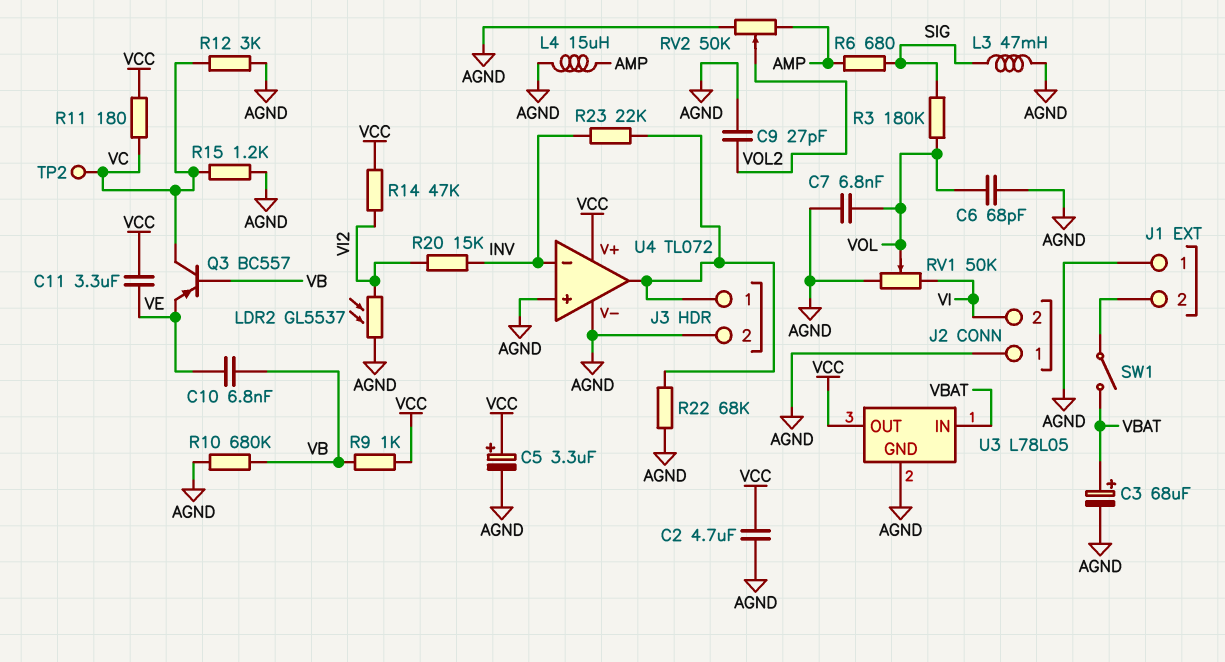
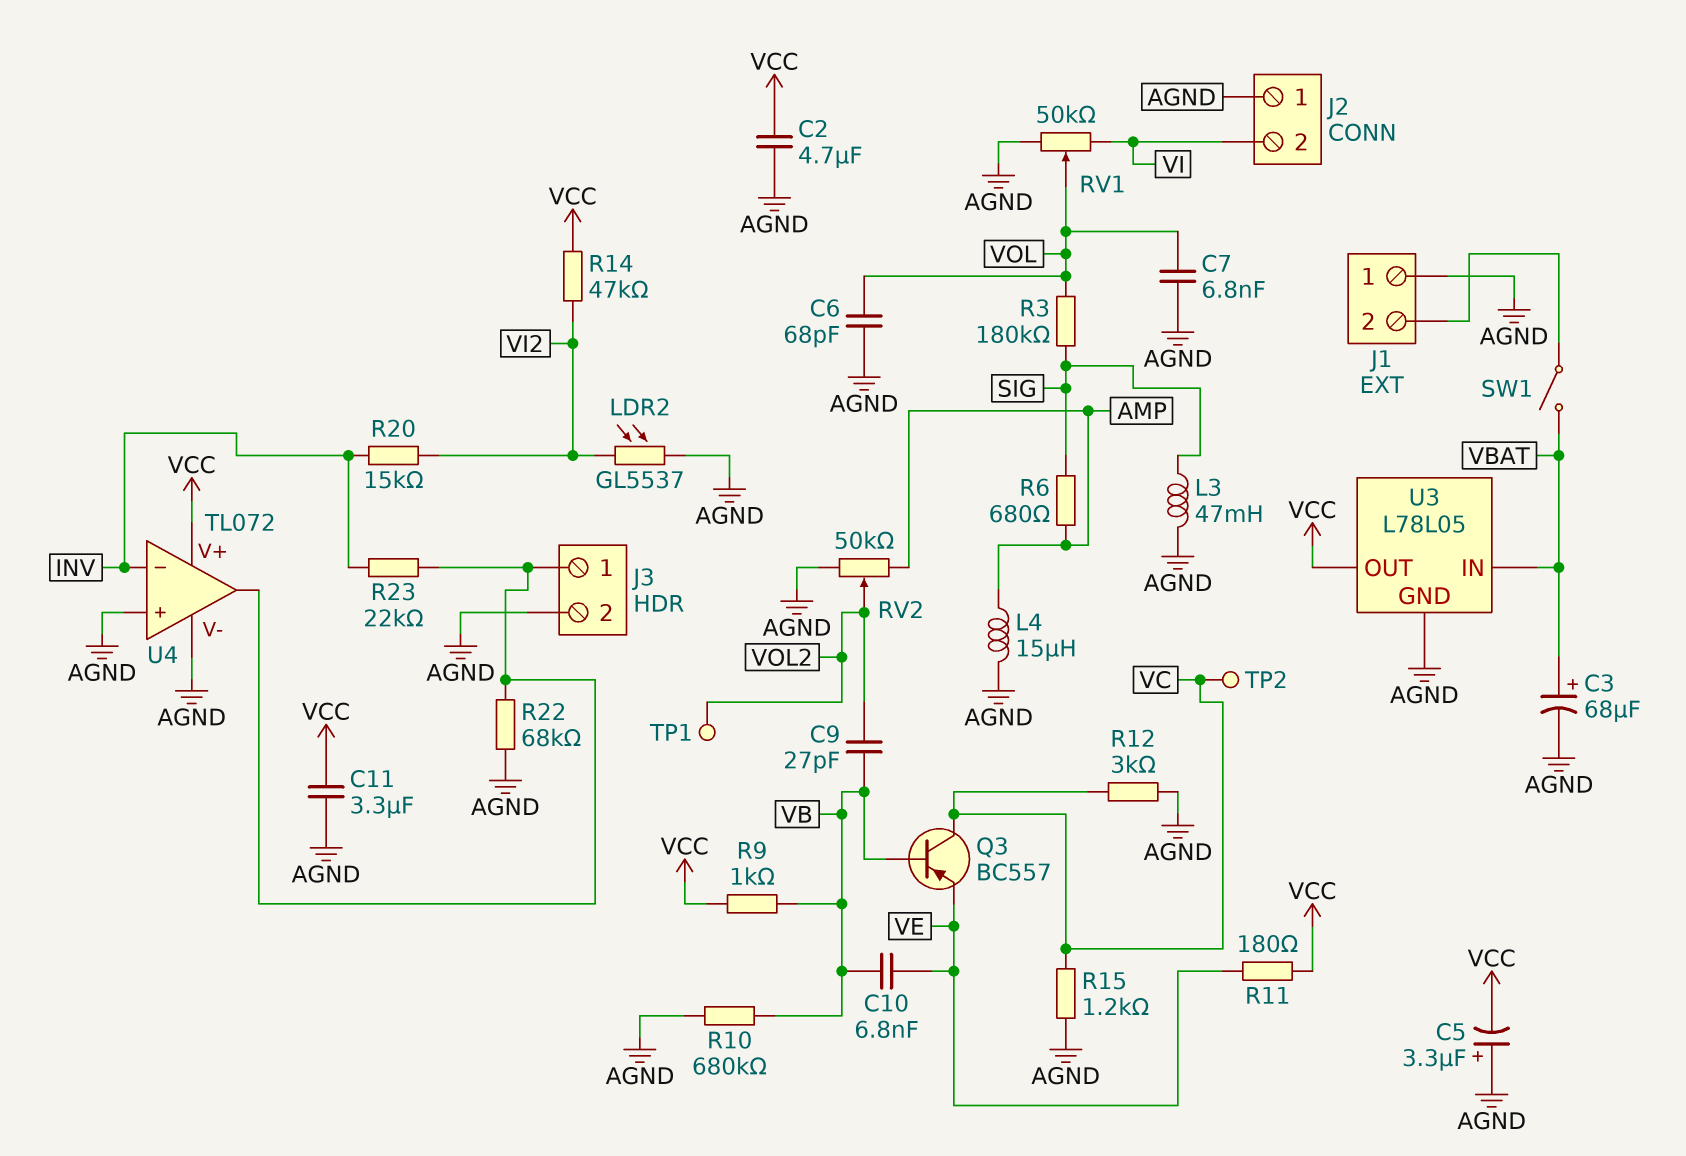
C5: 3.3uF (plus VCC, minus AGND) -> 3.3uF (plus AGND, minus VCC)
C9: 27pF (AGND, VOL2) -> 27pF (VB, VOL2)
C11: 3.3uF (VCC, VE) -> 3.3uF (AGND, VCC)
R11: 180 (VC, VCC) -> 180 (VCC, VE)
TP1: none -> test point (VOL2)

